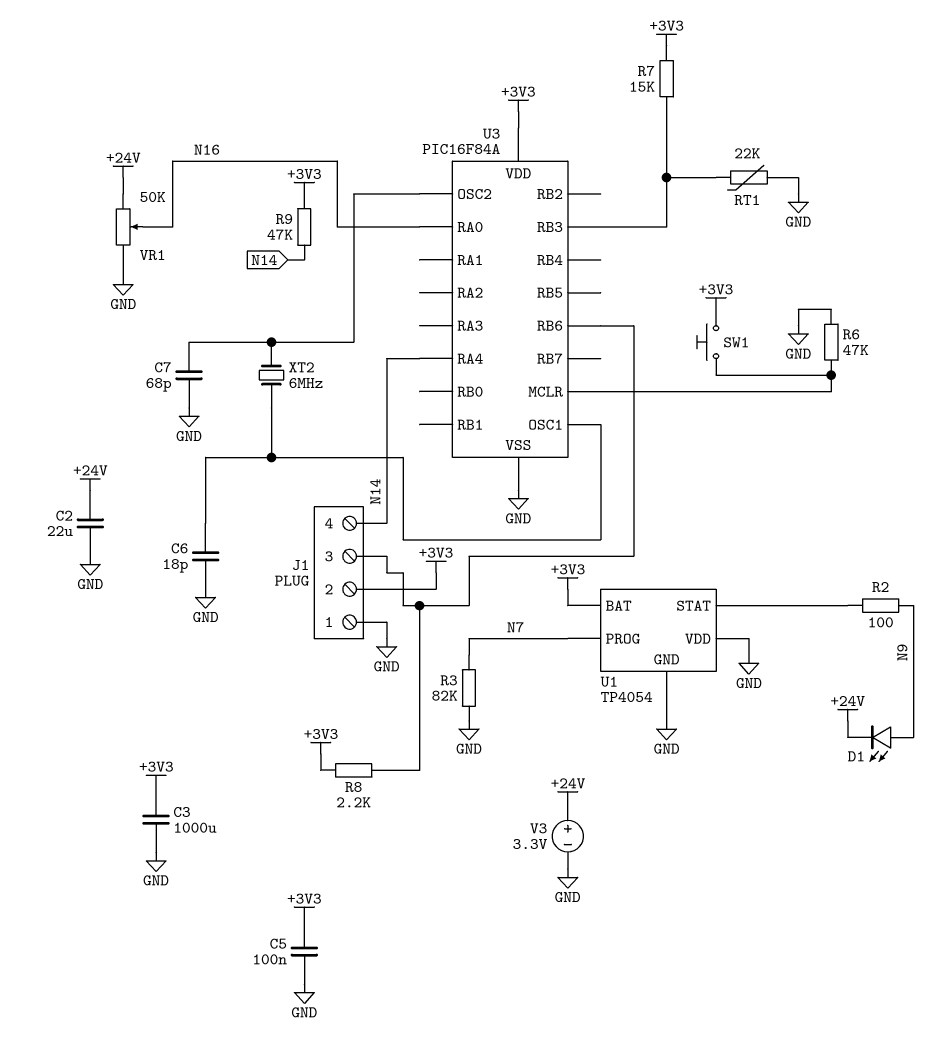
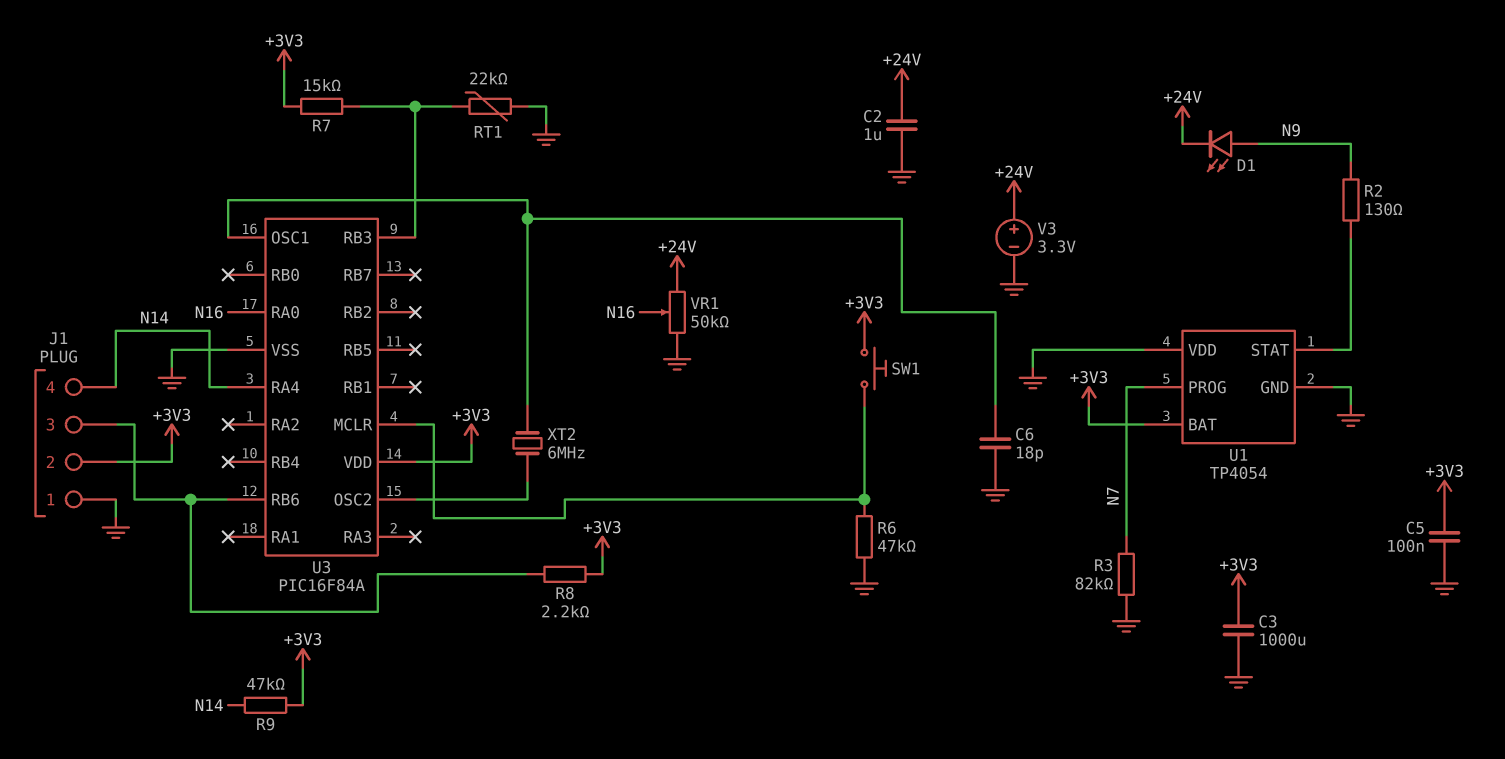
C2: 22uF (+24V, GND) -> 1uF (+24V, GND)
C7: 68pF (GND, U3/OSC2) -> none
R2: 100 (N9, U1/STAT) -> 130 (N9, U1/STAT)

